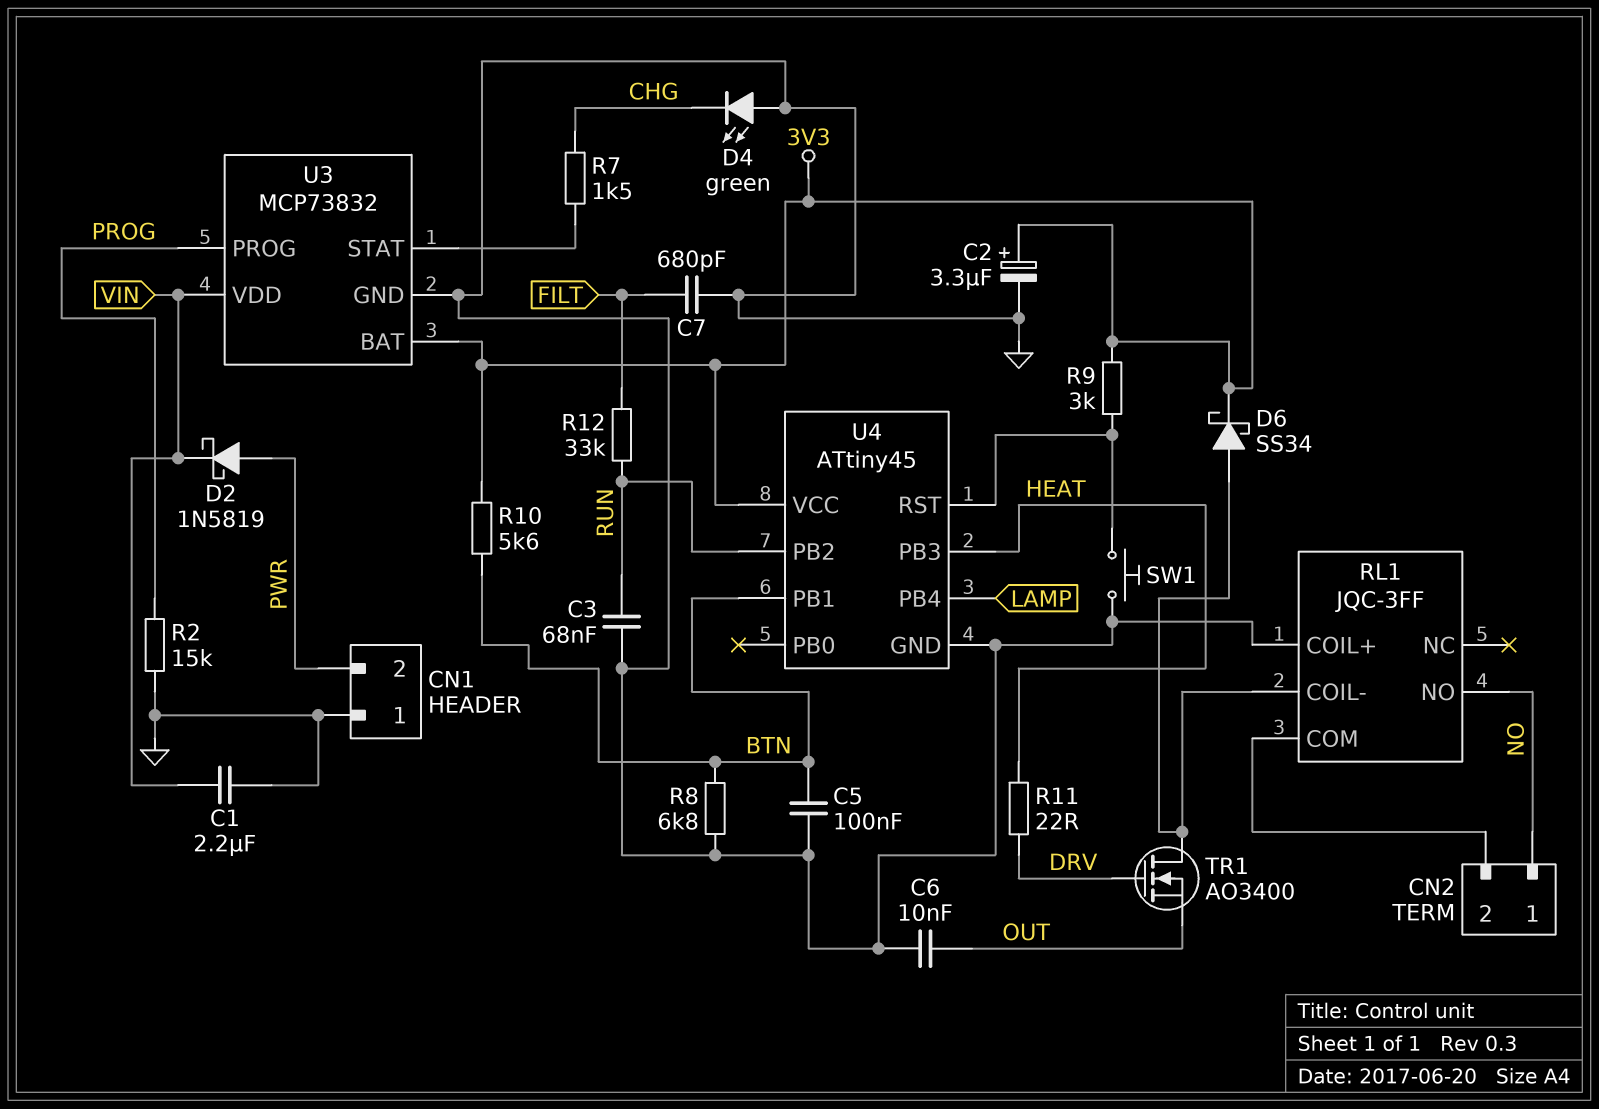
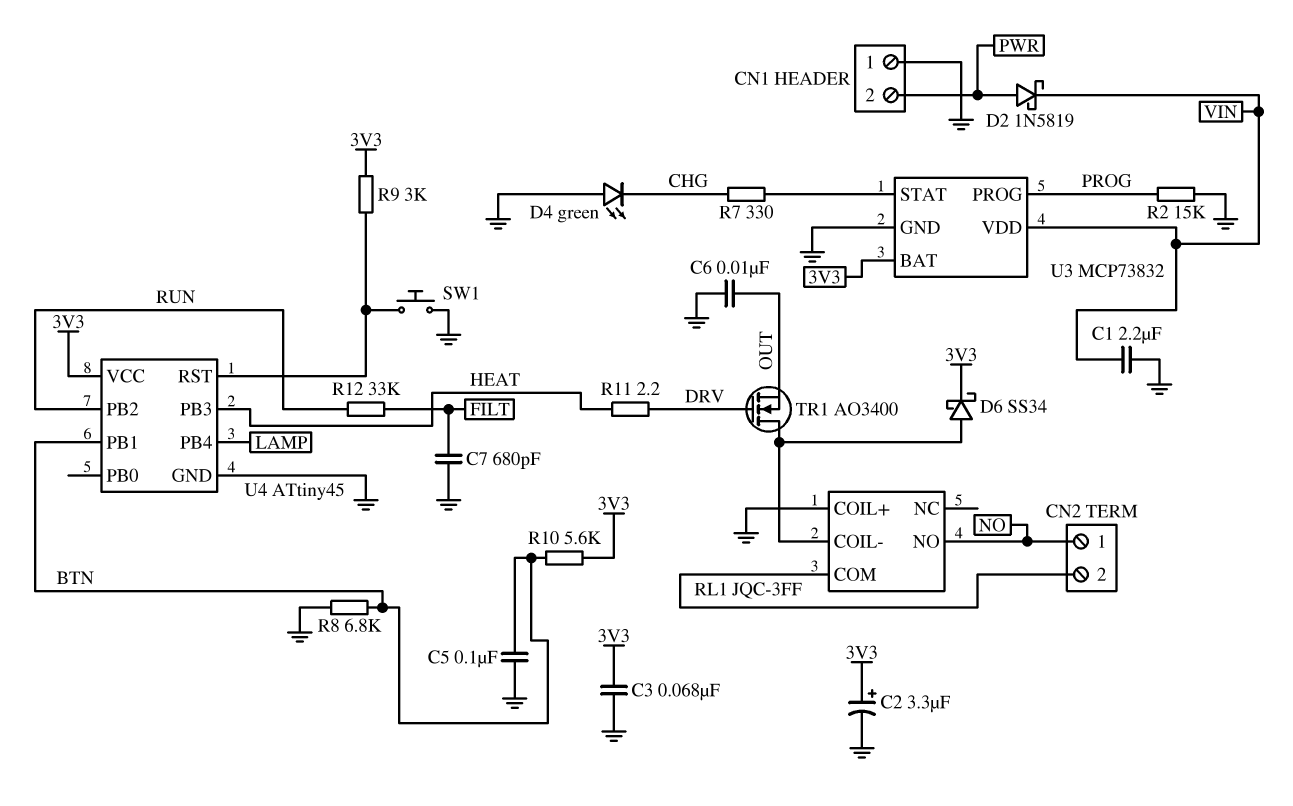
C3: 68nF (GND, RUN) -> 68nF (3V3, GND)
R7: 1.5k (CHG, U3/STAT) -> 330 (CHG, U3/STAT)
R11: 22 (DRV, HEAT) -> 2.2 (DRV, HEAT)

